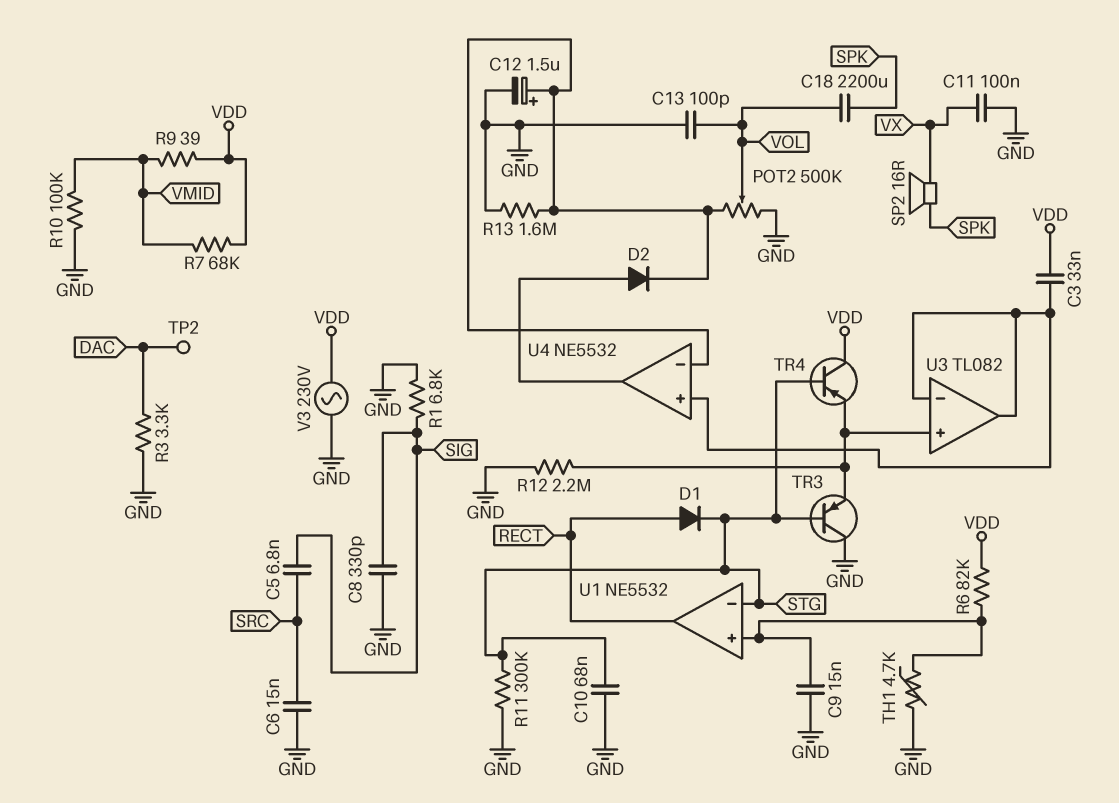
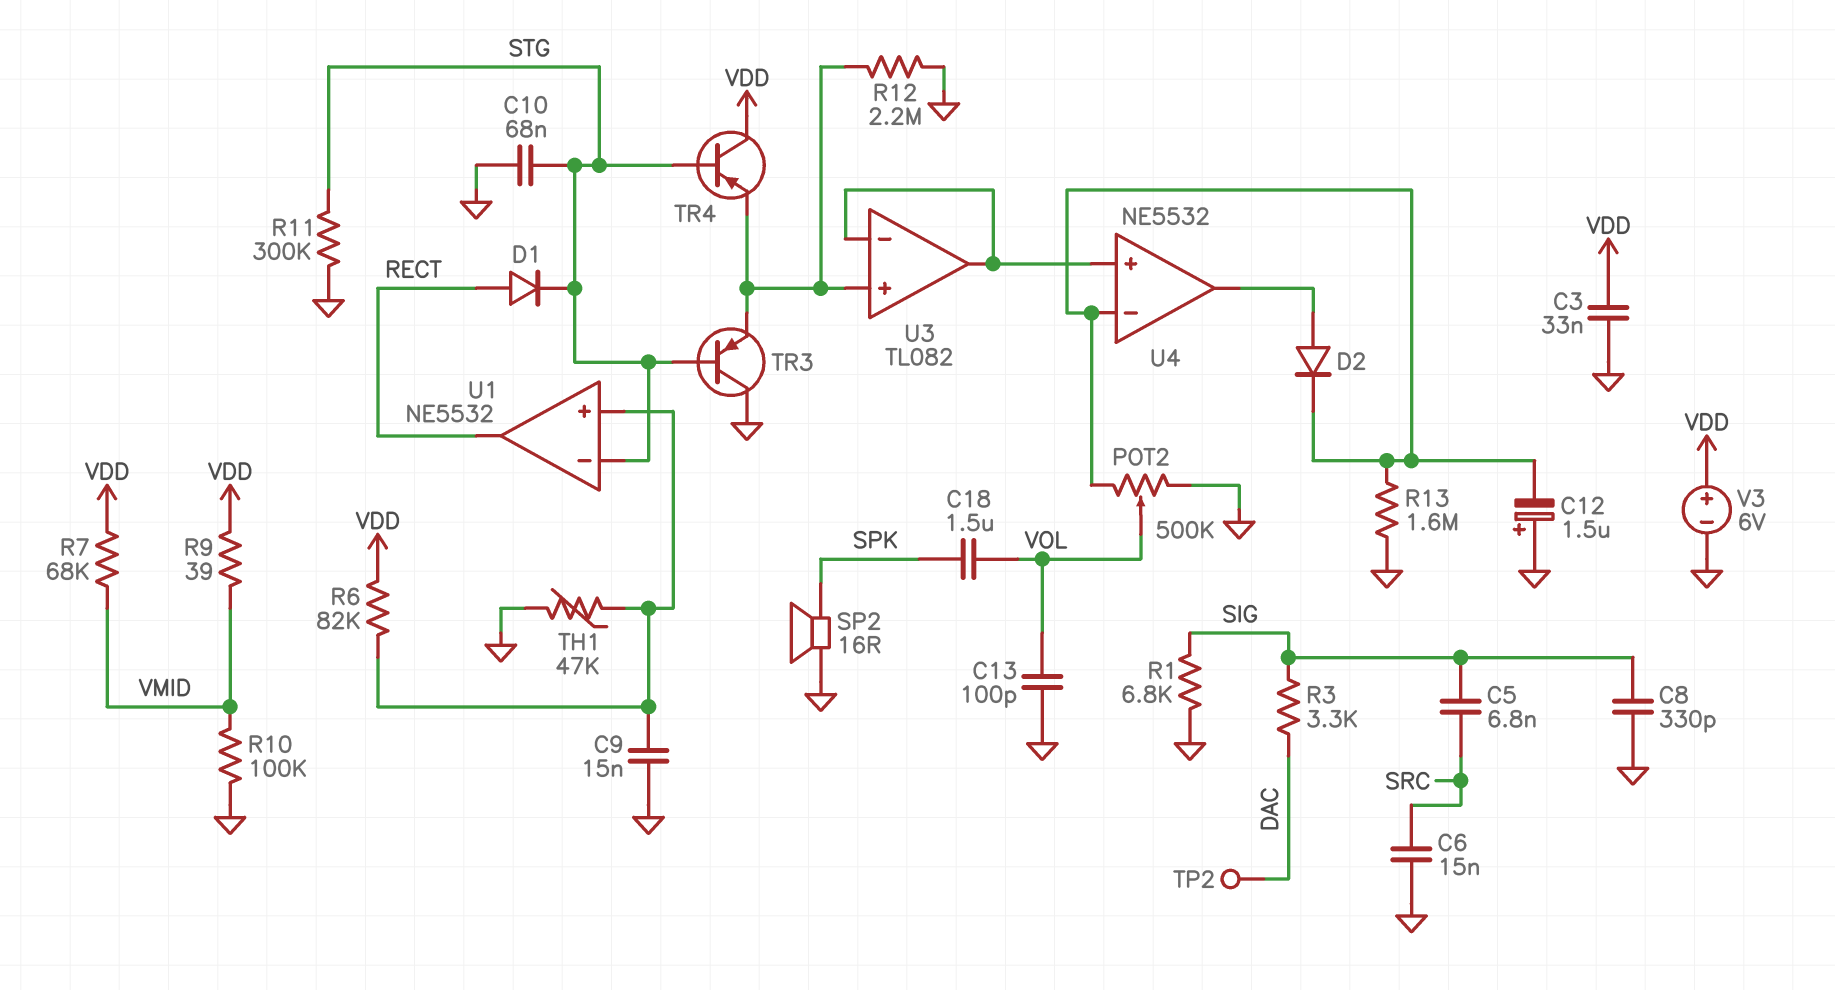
C3: 33nF (U3/in-, VDD) -> 33nF (GND, VDD)
C11: 100nF (GND, VX) -> none
C12: 1.5uF (plus U4/in-, minus GND) -> 1.5uF (plus GND, minus U4/in-)
C18: 2200uF (SPK, VOL) -> 1.5uF (SPK, VOL)
R3: 3.3k (DAC, GND) -> 3.3k (DAC, SIG)
SP2: speaker 16R (SPK, VX) -> speaker 16R (GND, SPK)
TH1: 4.7k (GND, U1/in+) -> 47k (GND, U1/in+)
V3: AC 230V (GND, VDD) -> 6V (plus VDD, minus GND)

